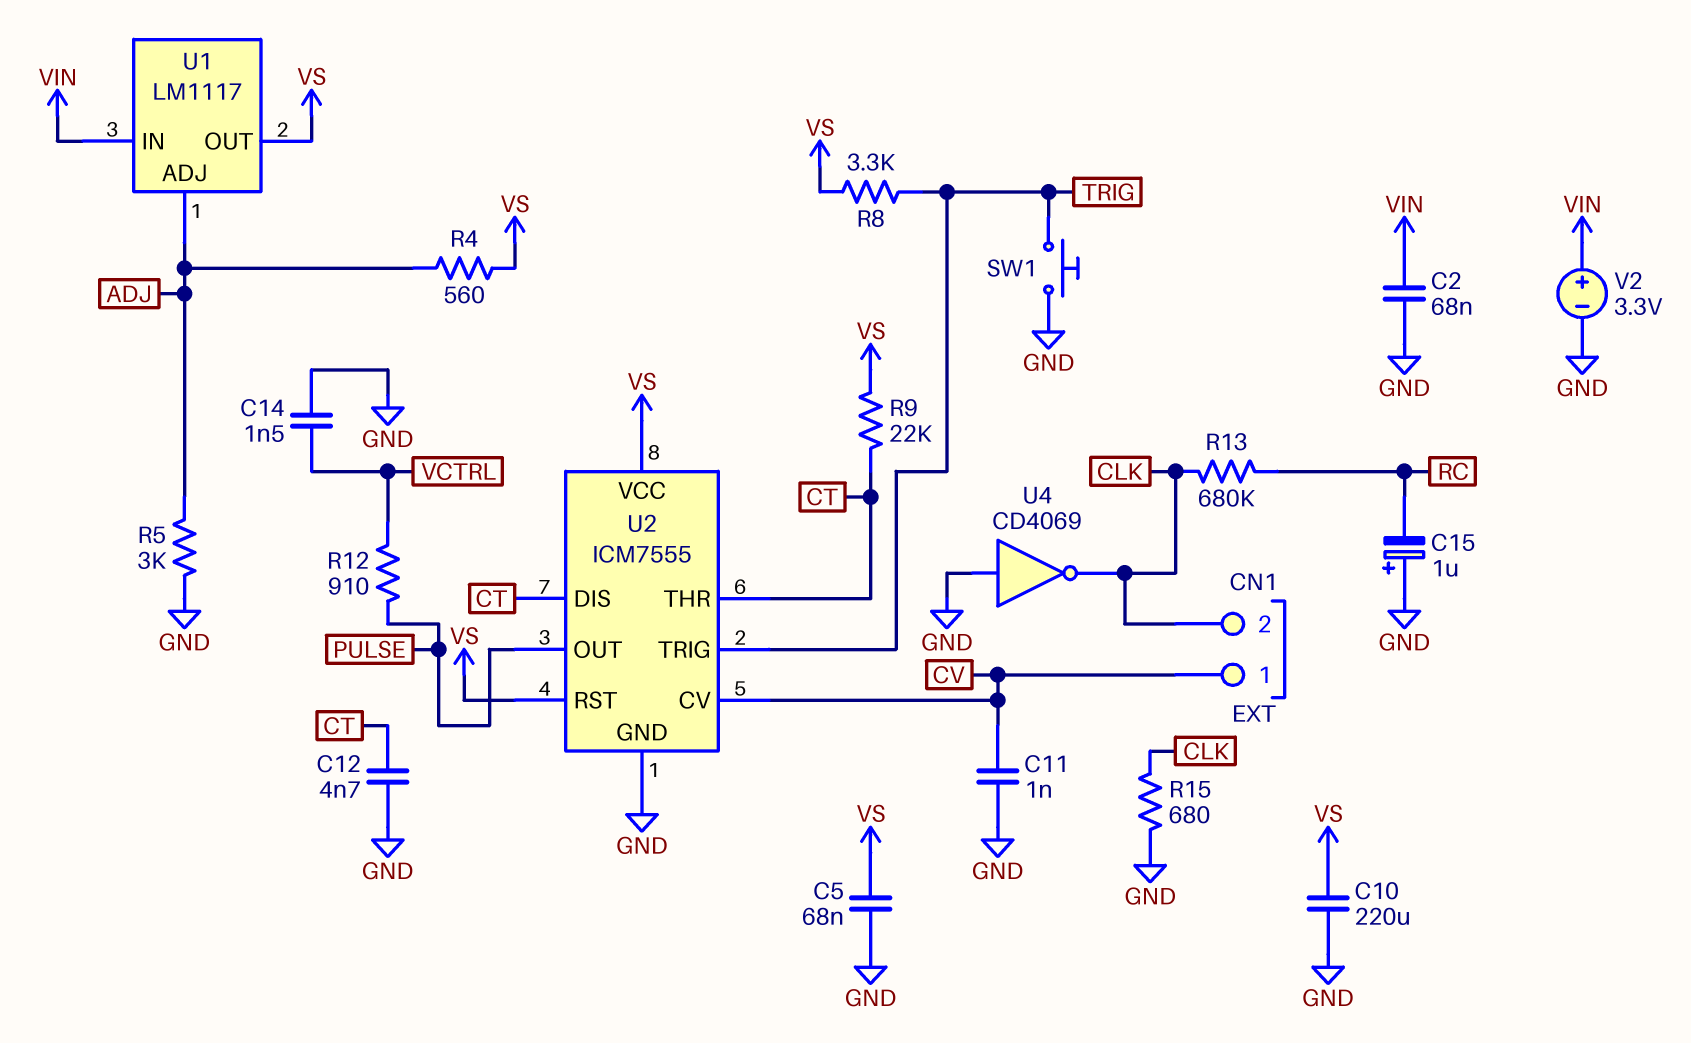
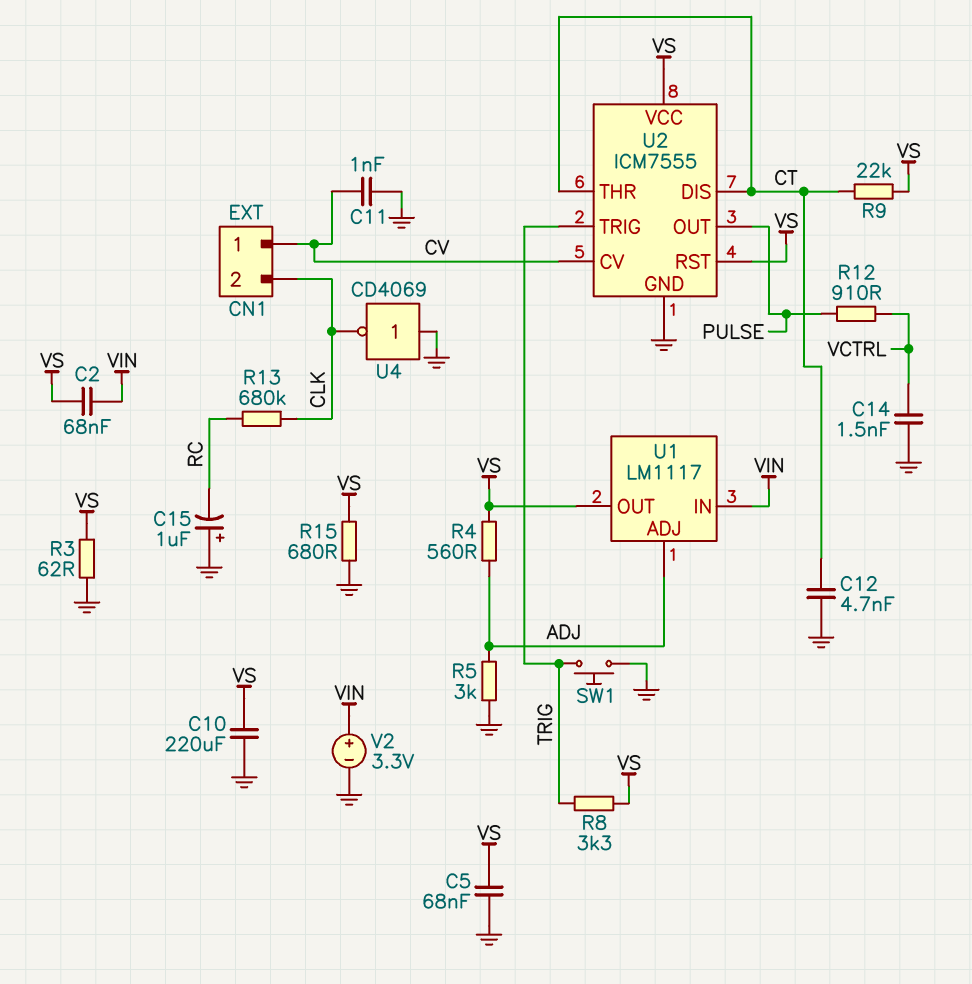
C2: 68nF (GND, VIN) -> 68nF (VIN, VS)
R3: none -> 62 (GND, VS)
R15: 680 (CLK, GND) -> 680 (GND, VS)

